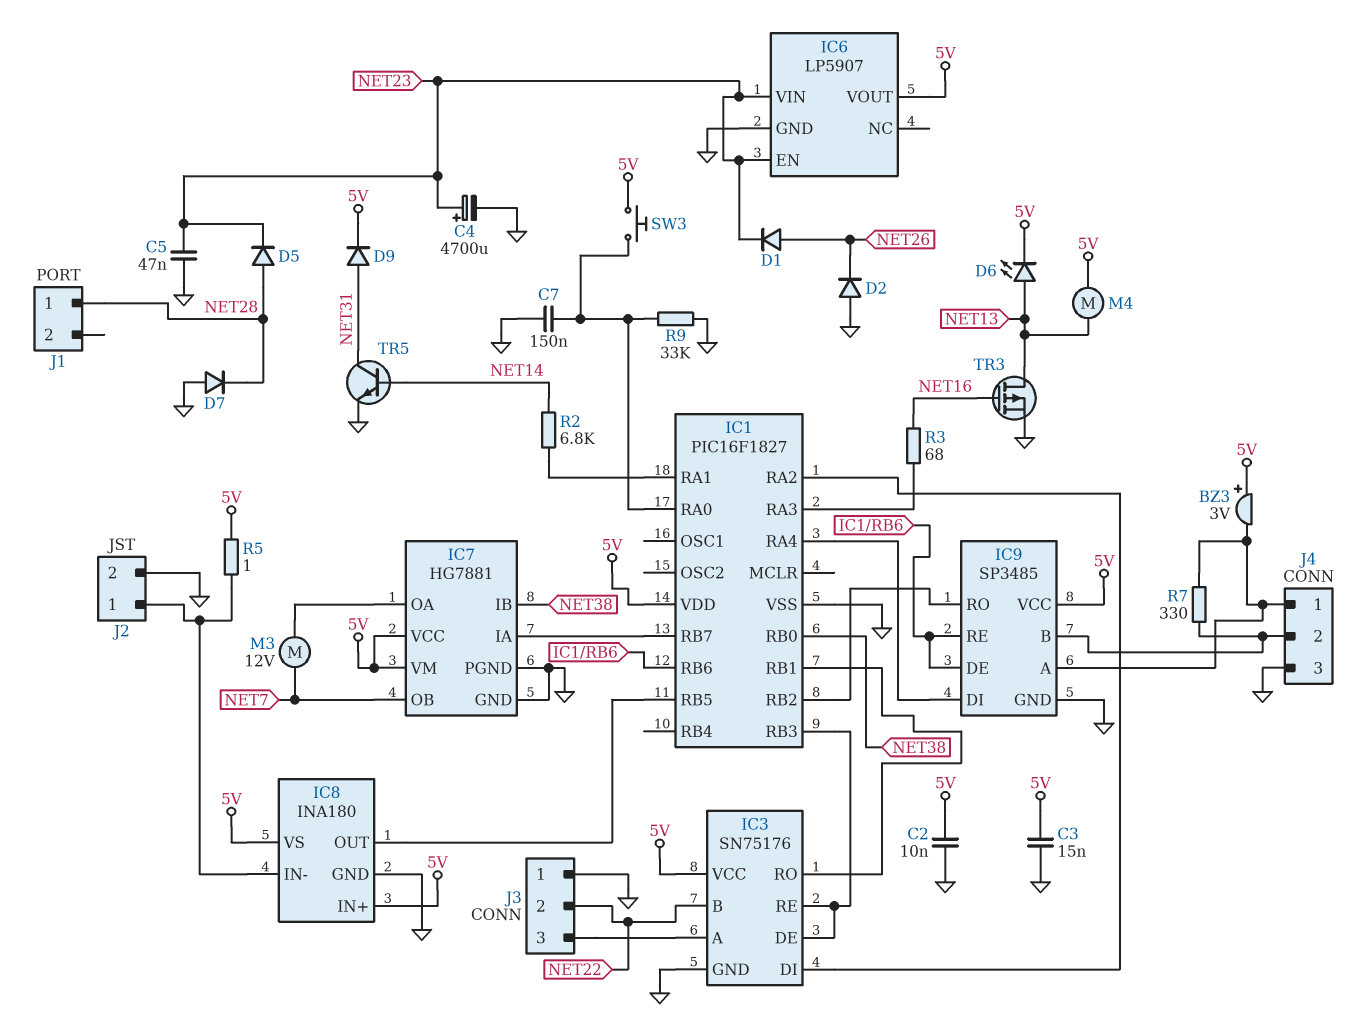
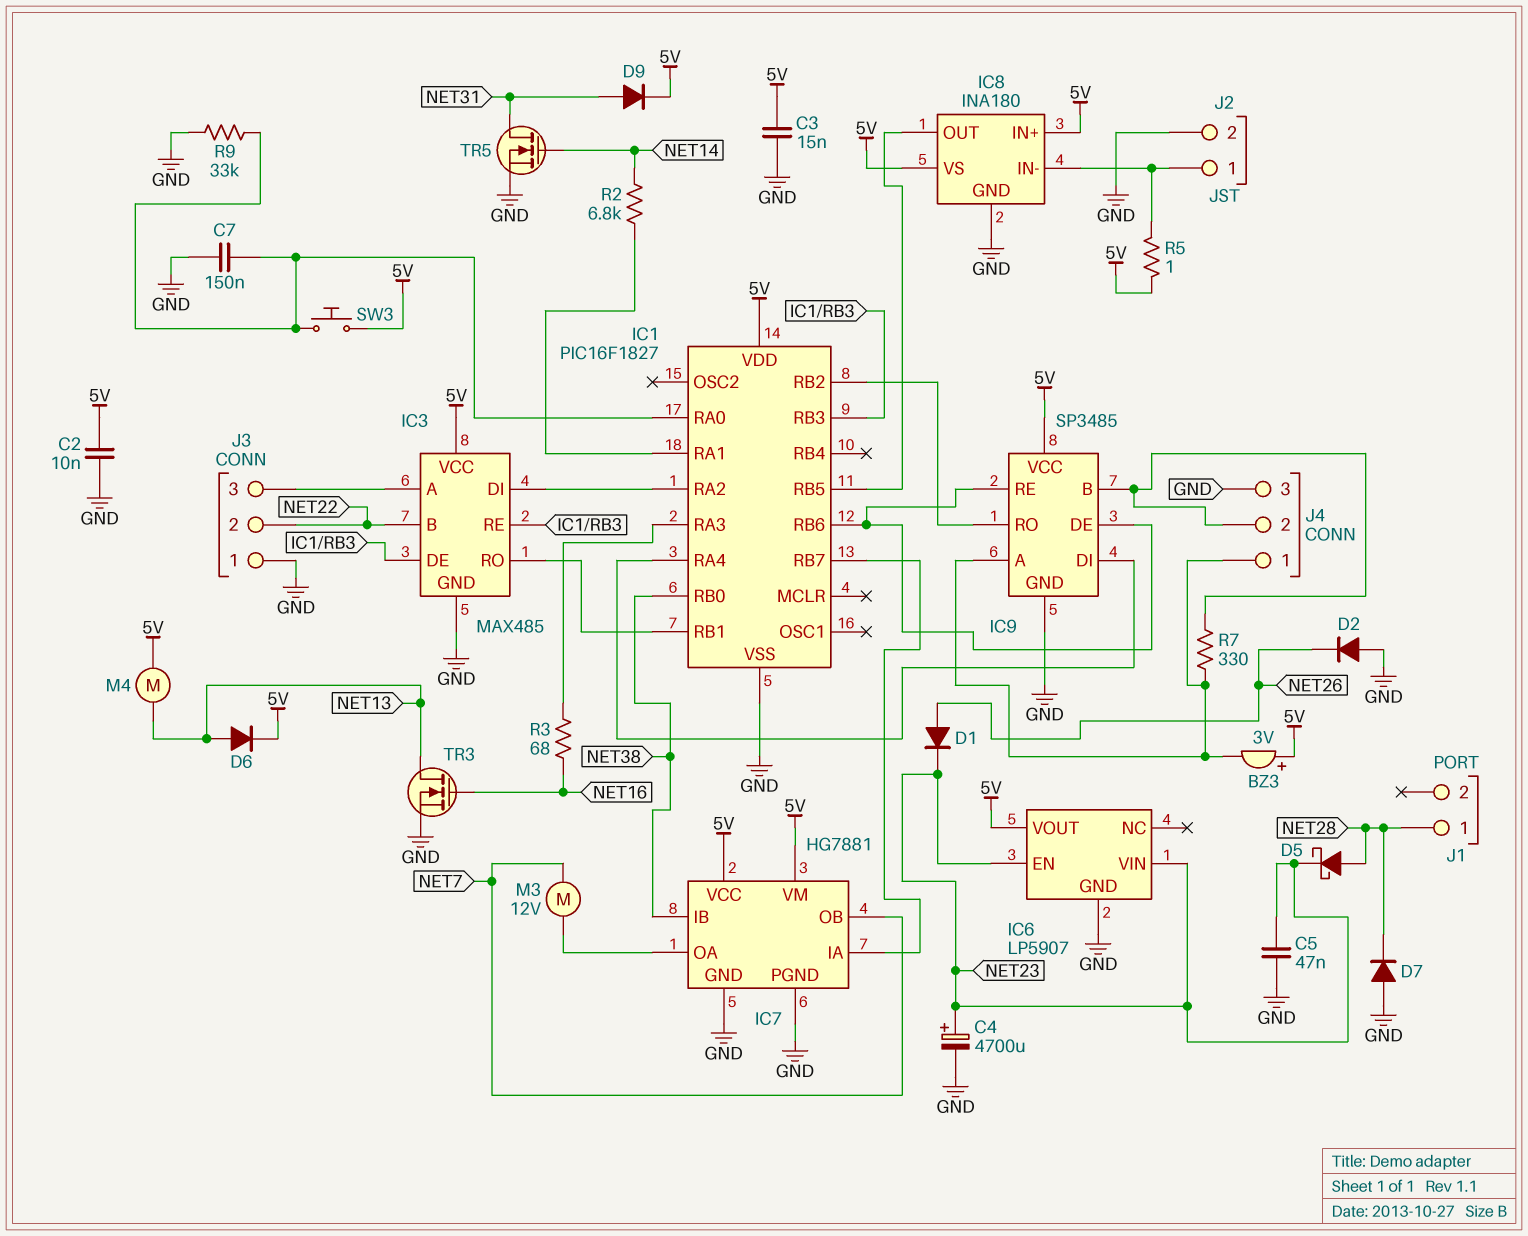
D5: diode (A NET28, K NET23) -> schottky (A NET28, K NET23)
D6: LED (A NET13, K 5V) -> diode (A NET13, K 5V)
IC3: SN75176 -> MAX485
TR3: PMOS (G NET16, D NET13, S GND) -> NMOS (G NET16, D NET13, S GND)
TR5: NPN (B NET14, C NET31, E GND) -> NMOS (G NET14, D NET31, S GND)

